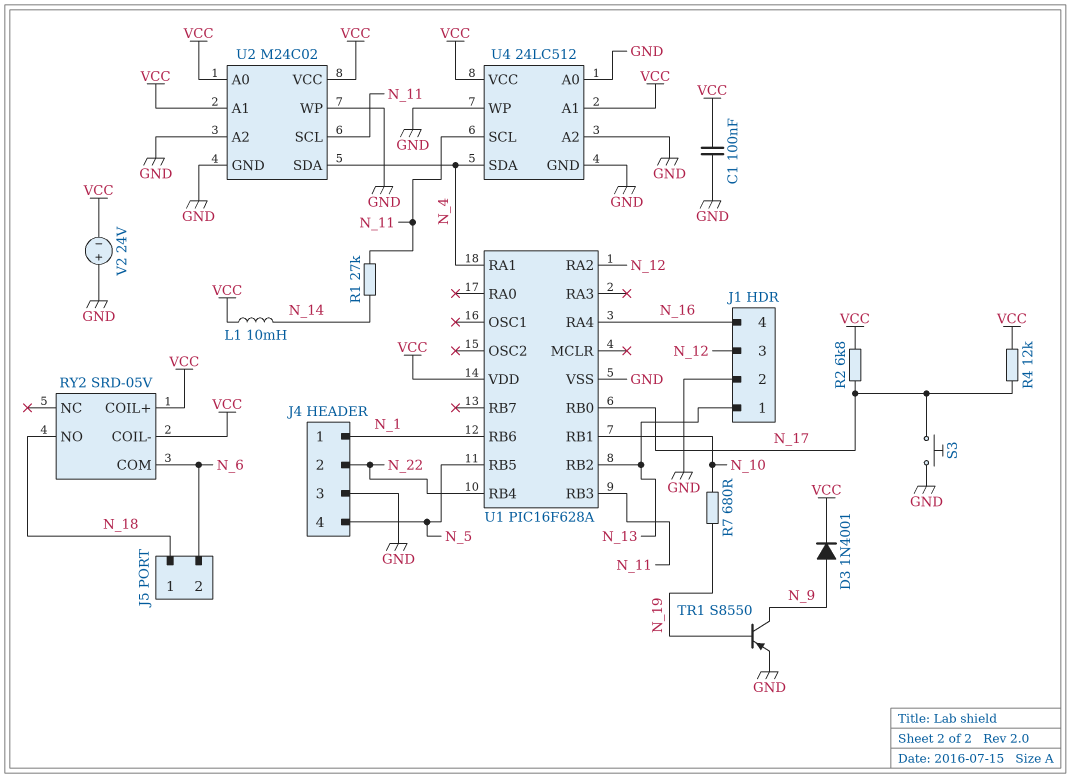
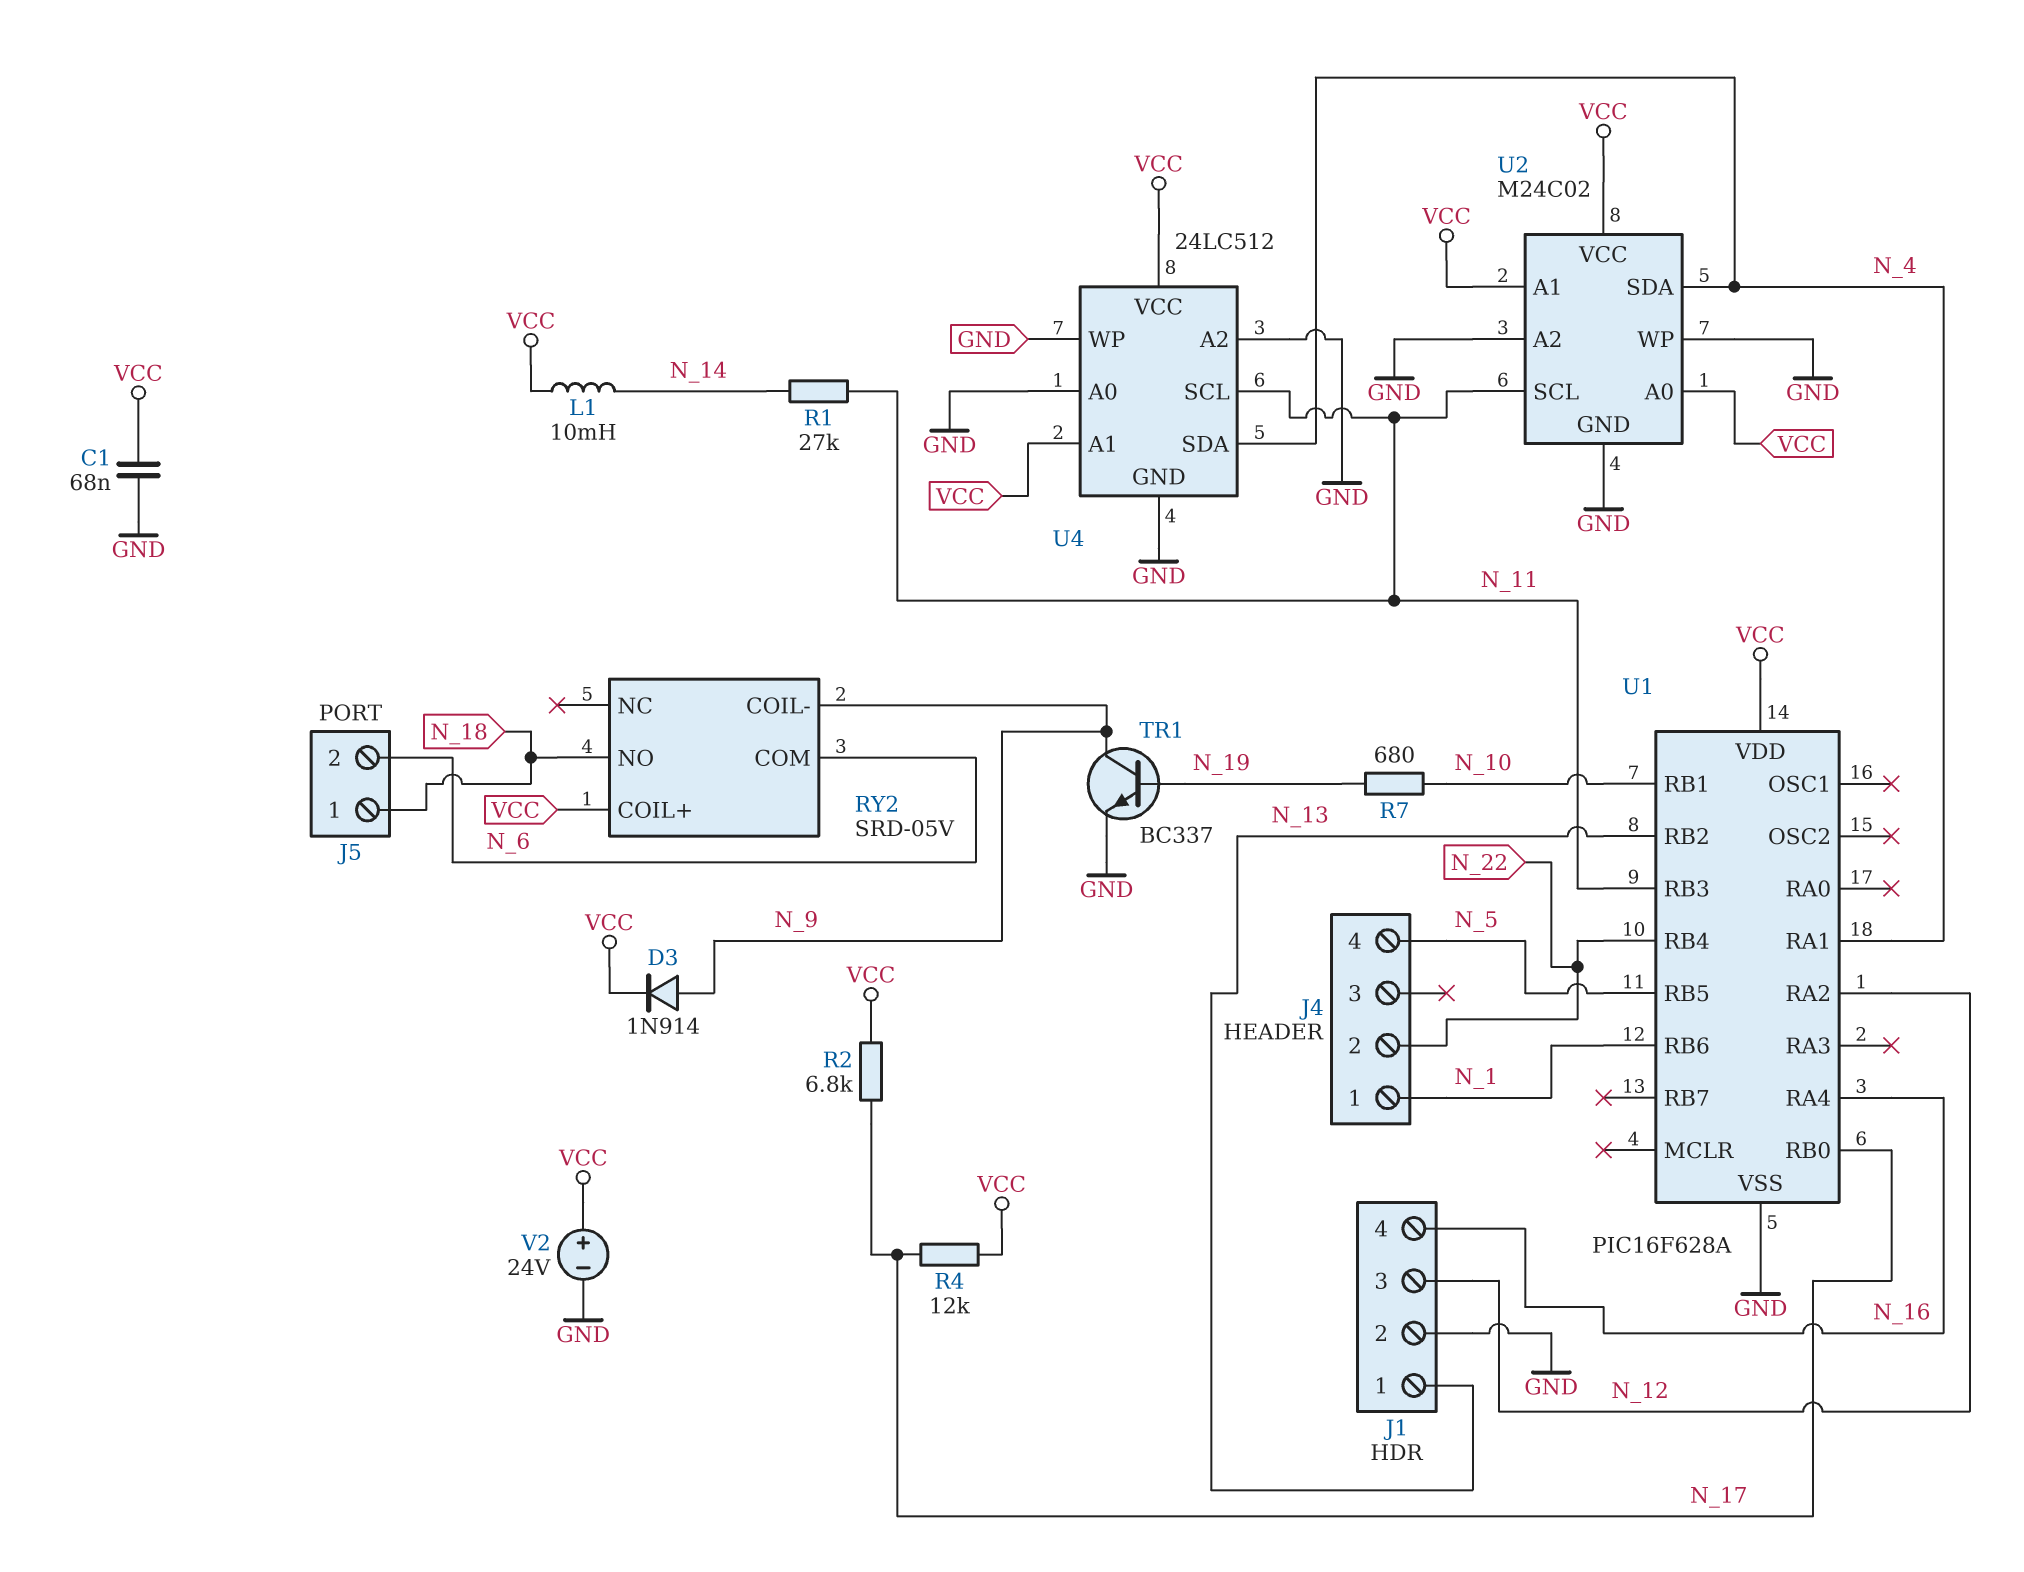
C1: 100nF (GND, VCC) -> 68nF (GND, VCC)
D3: diode 1N4001 (A N_9, K VCC) -> diode 1N914 (A N_9, K VCC)
J4 pin 3: GND -> none
RY2 pin COIL-: VCC -> N_9
S3: button (GND, N_17) -> none
TR1: PNP S8550 (B N_19, C N_9, E GND) -> NPN BC337 (B N_19, C N_9, E GND)
V2: 24V (plus GND, minus VCC) -> 24V (plus VCC, minus GND)

